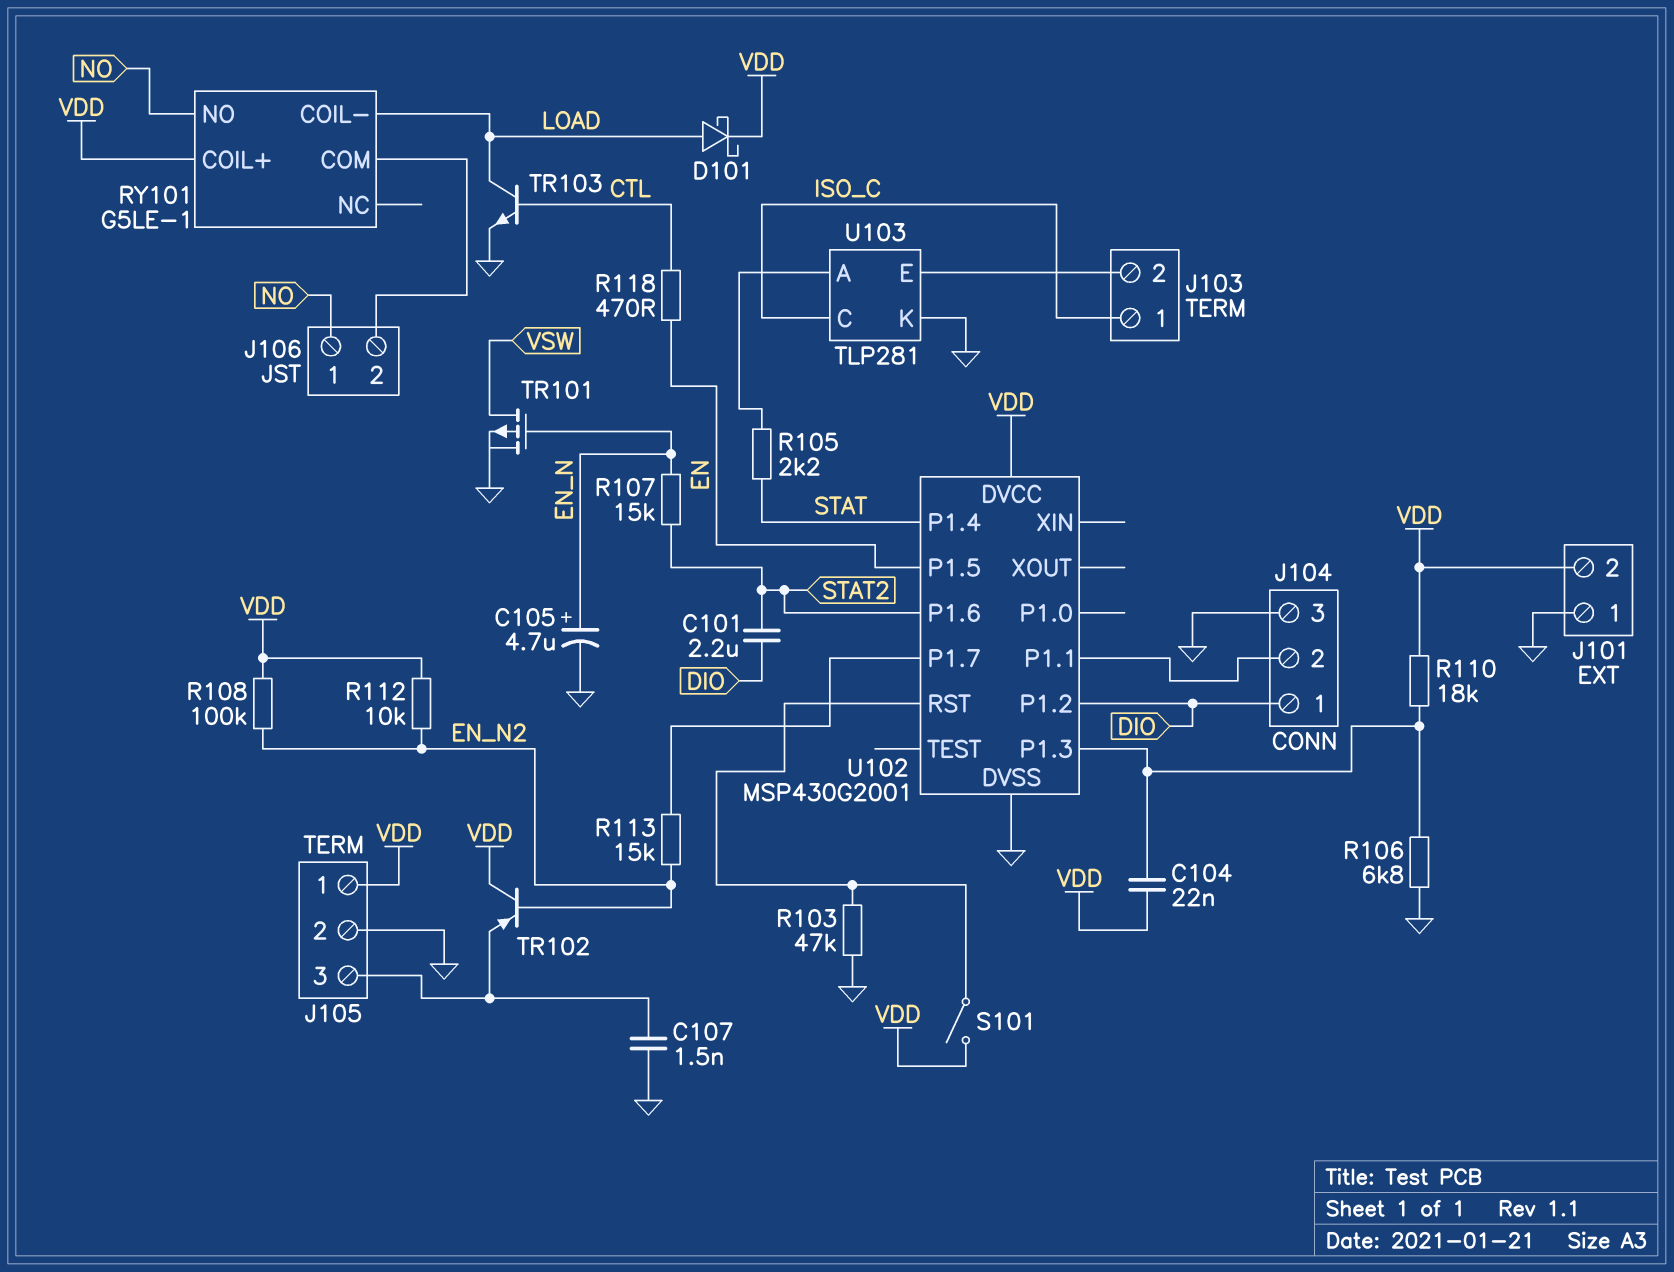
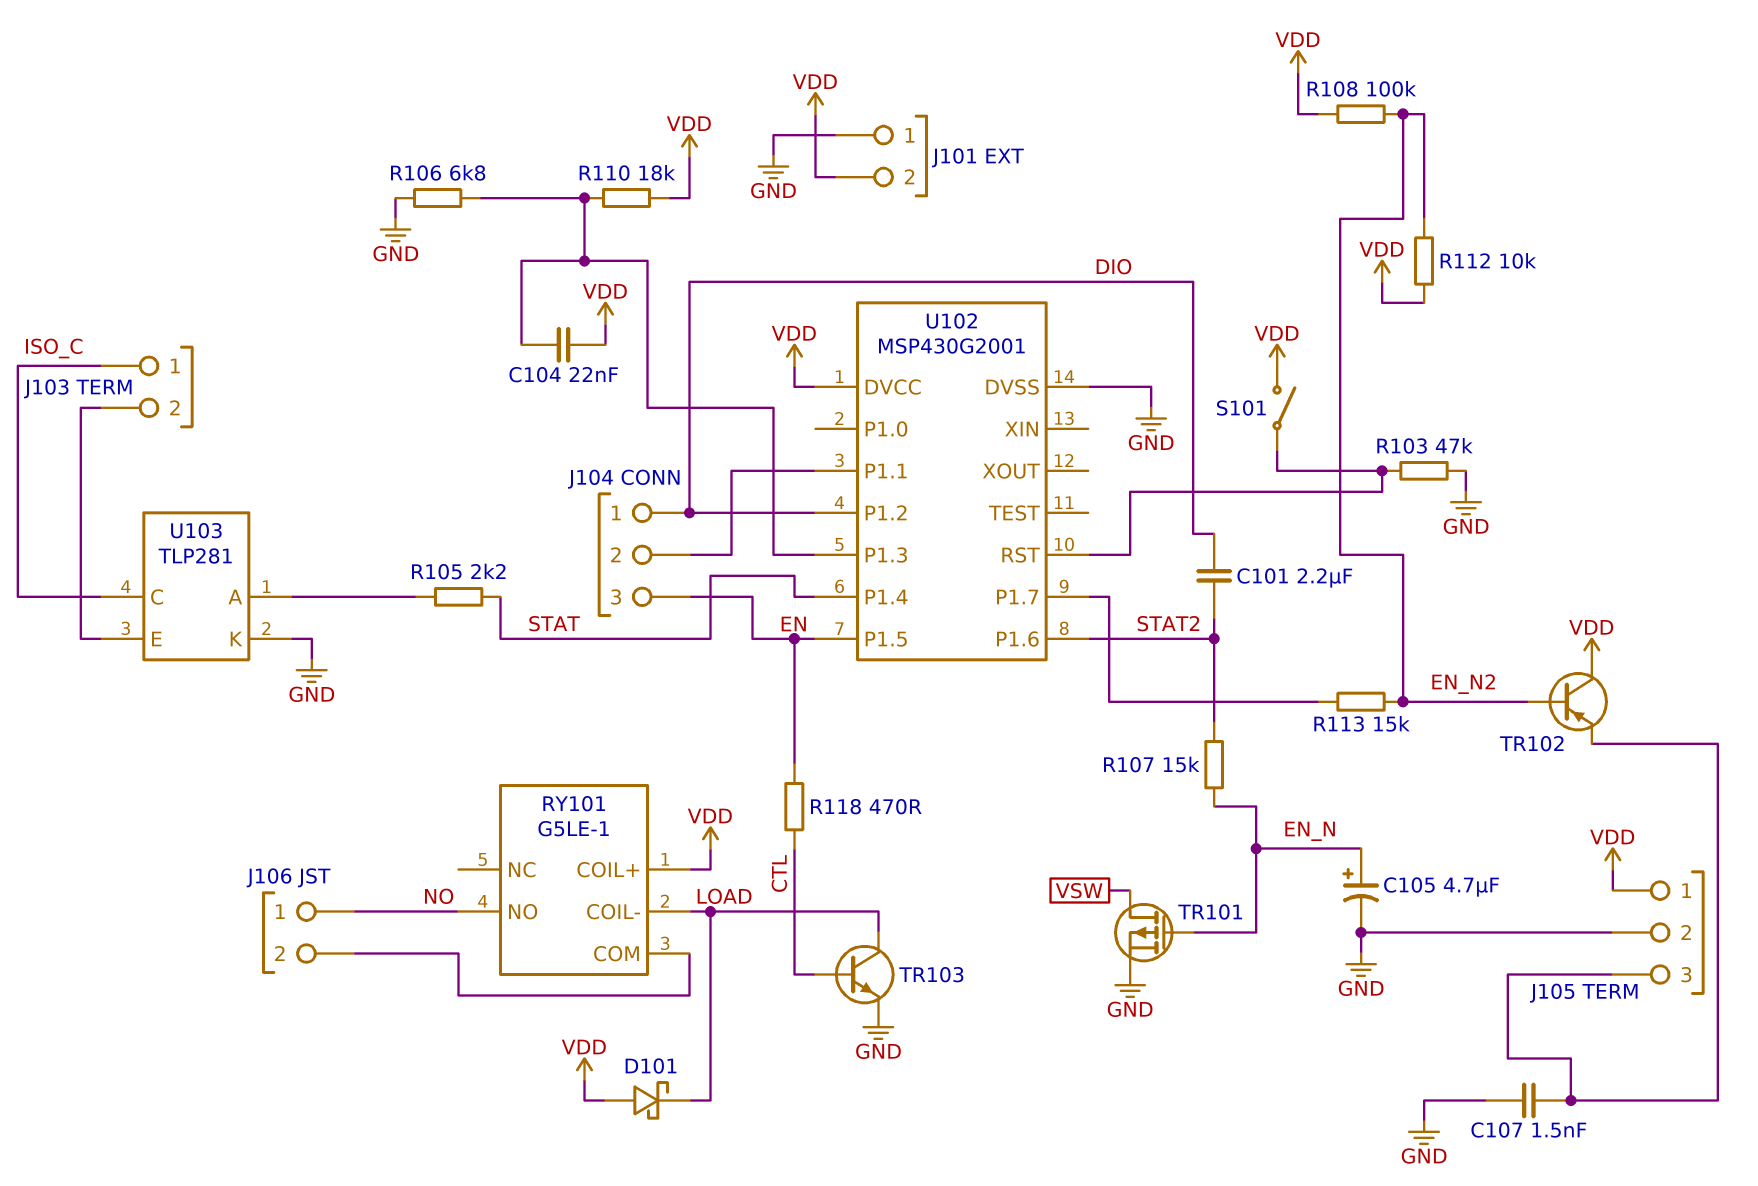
D101: schottky (A LOAD, K VDD) -> schottky (A VDD, K LOAD)
J104 pin 3: GND -> EN

